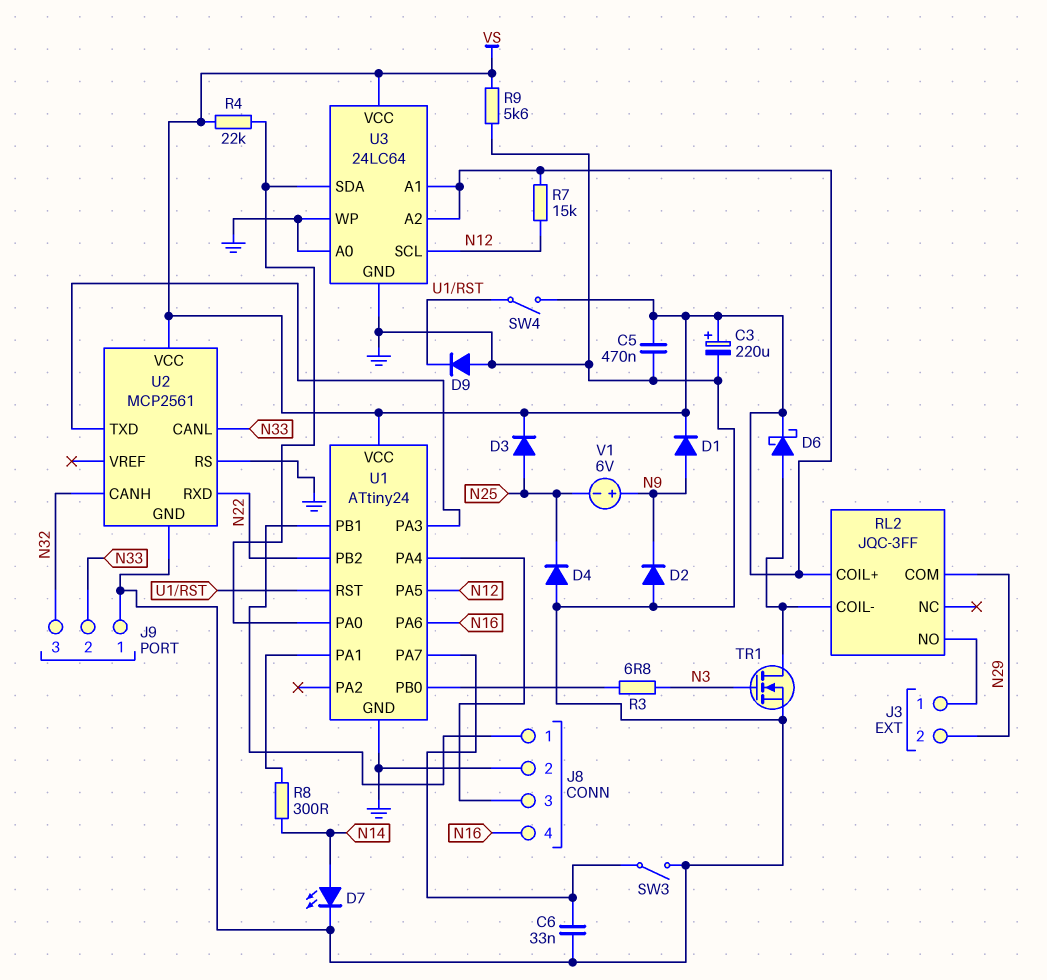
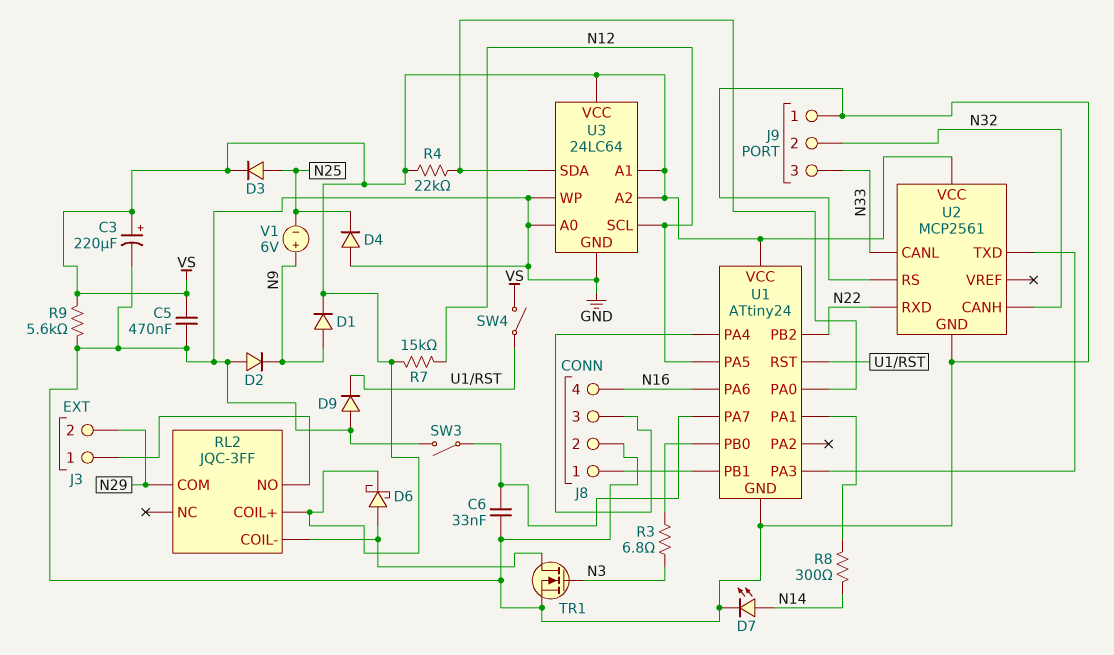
J9 pin 2: N33 -> N32
J9 pin 3: N32 -> N33

